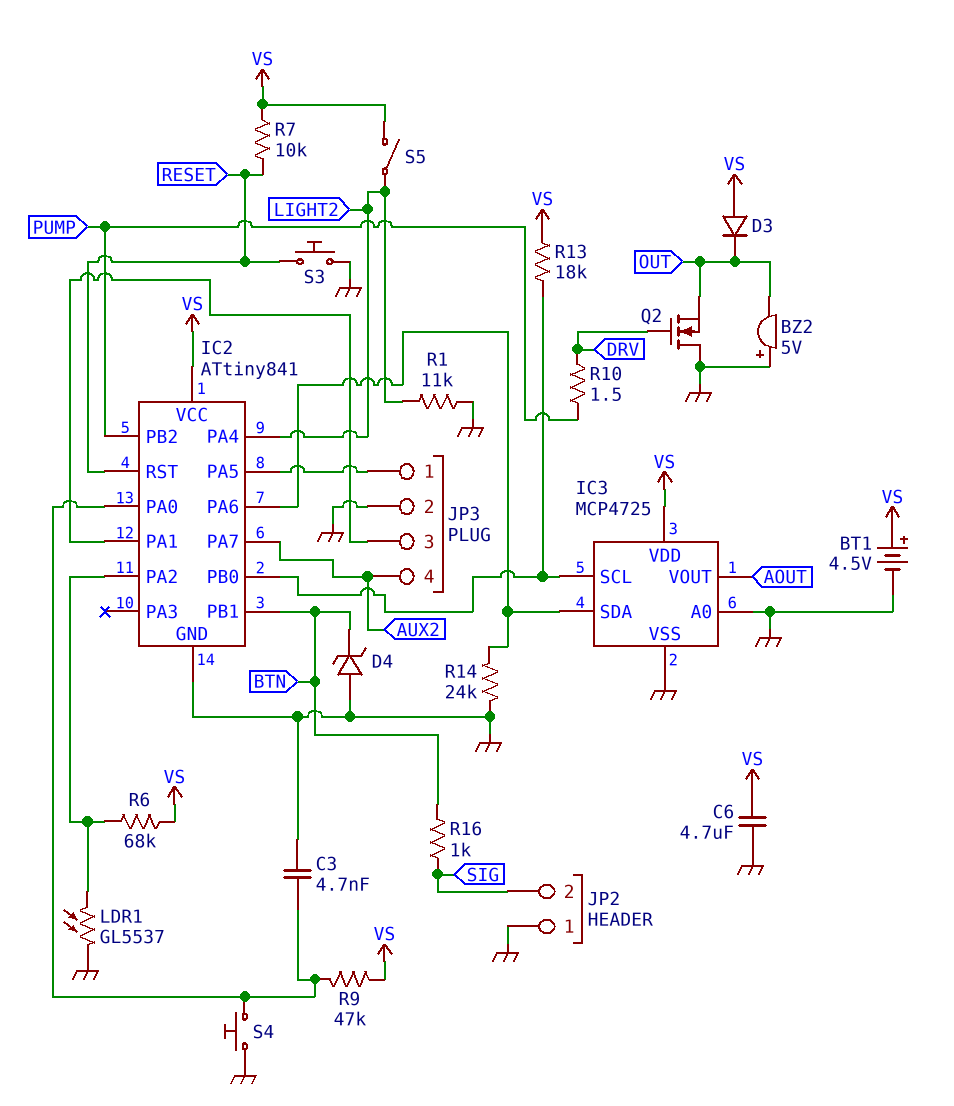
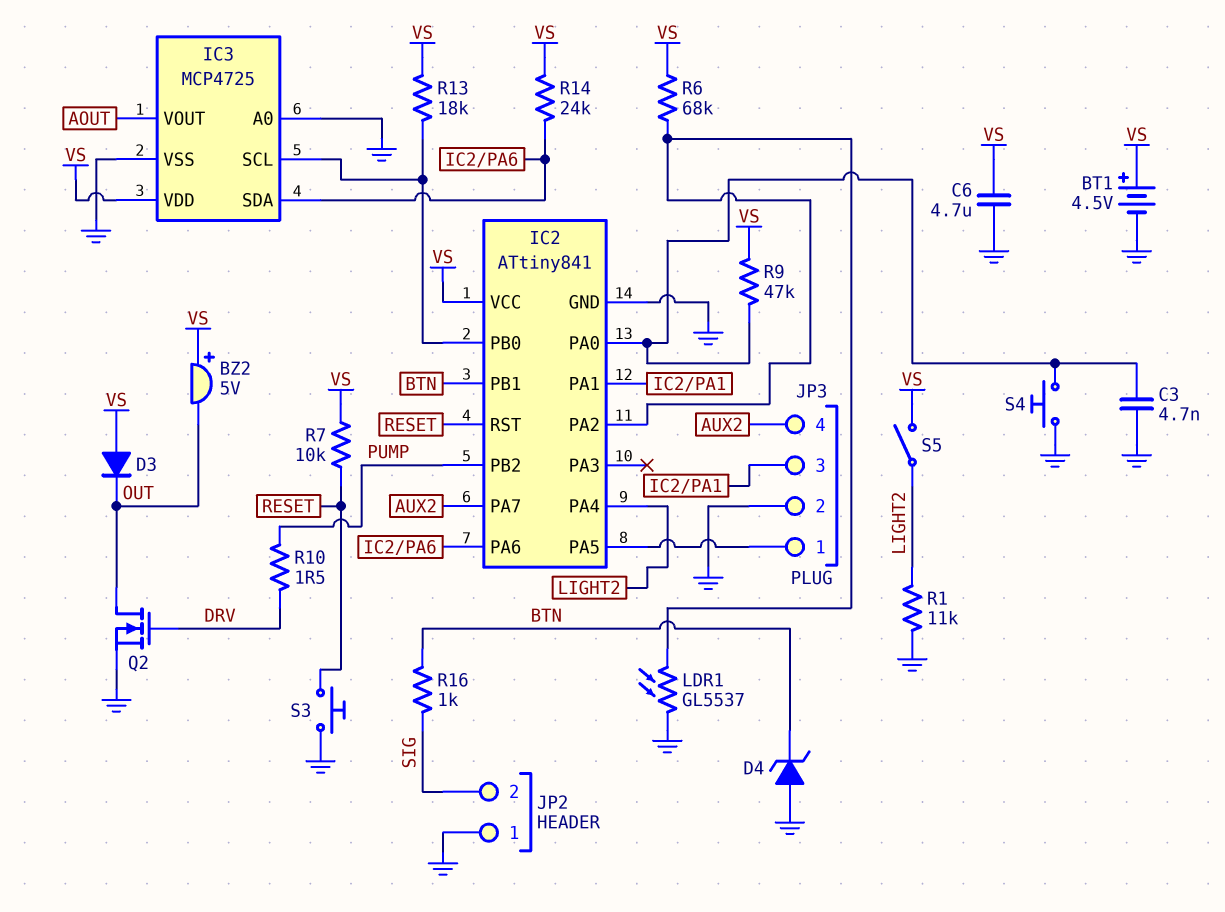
BZ2: buzzer 5V (plus GND, minus OUT) -> buzzer 5V (plus VS, minus OUT)
Q2: NMOS (G DRV, D GND, S OUT) -> NMOS (G DRV, D OUT, S GND)
R14: 24k (GND, IC2/PA6) -> 24k (IC2/PA6, VS)

